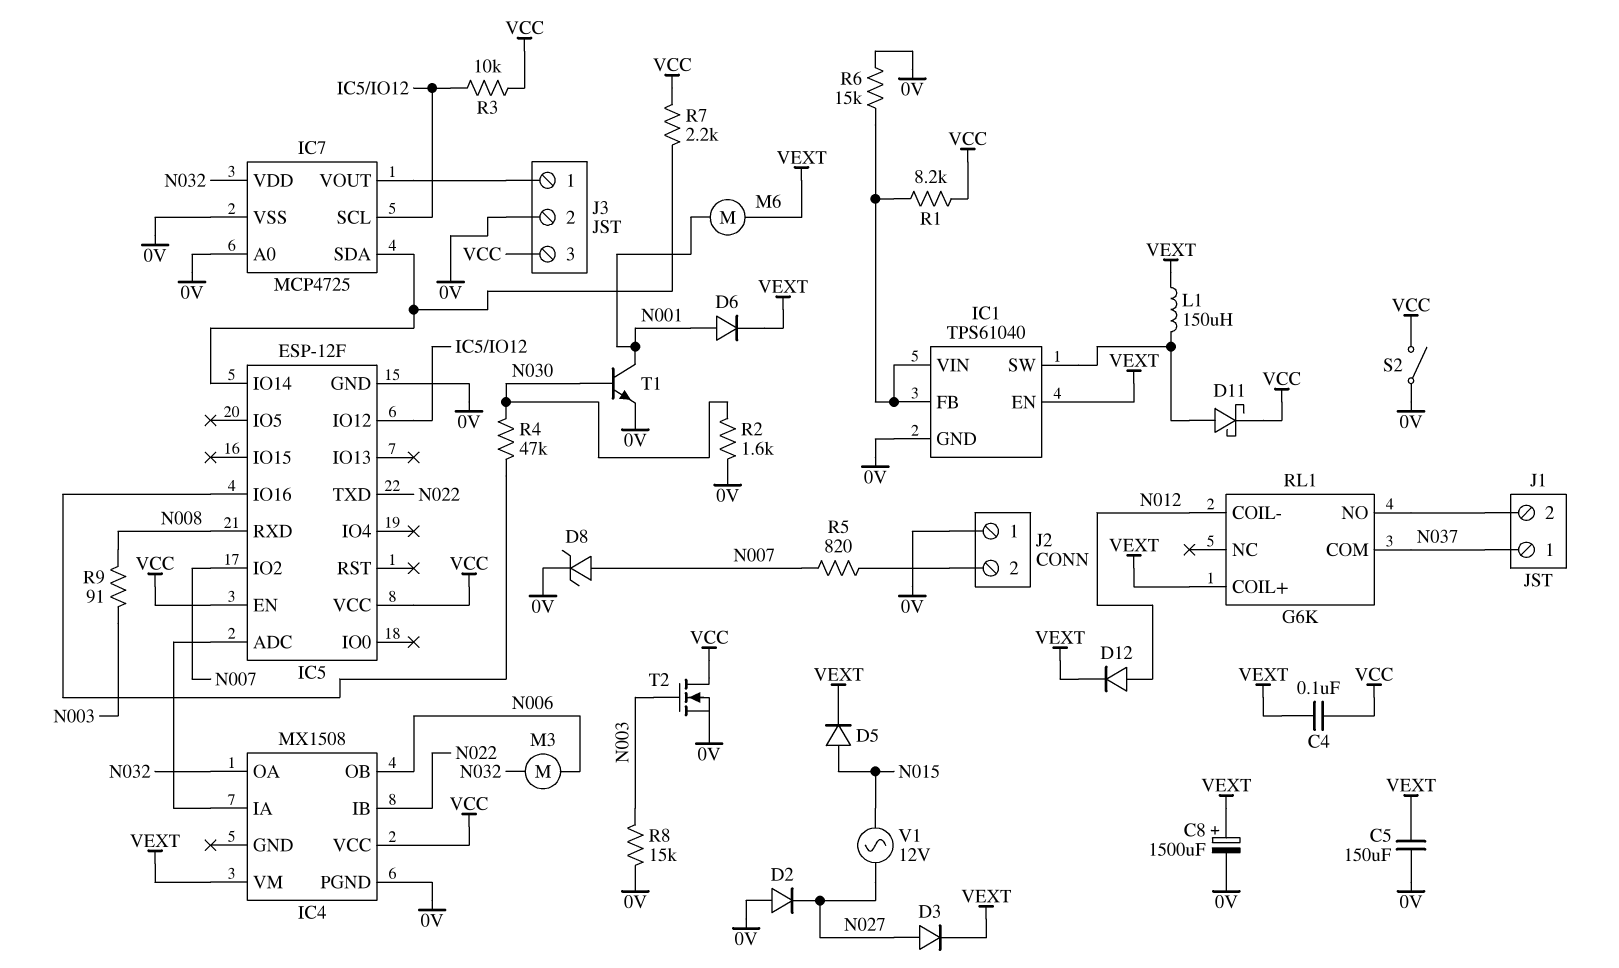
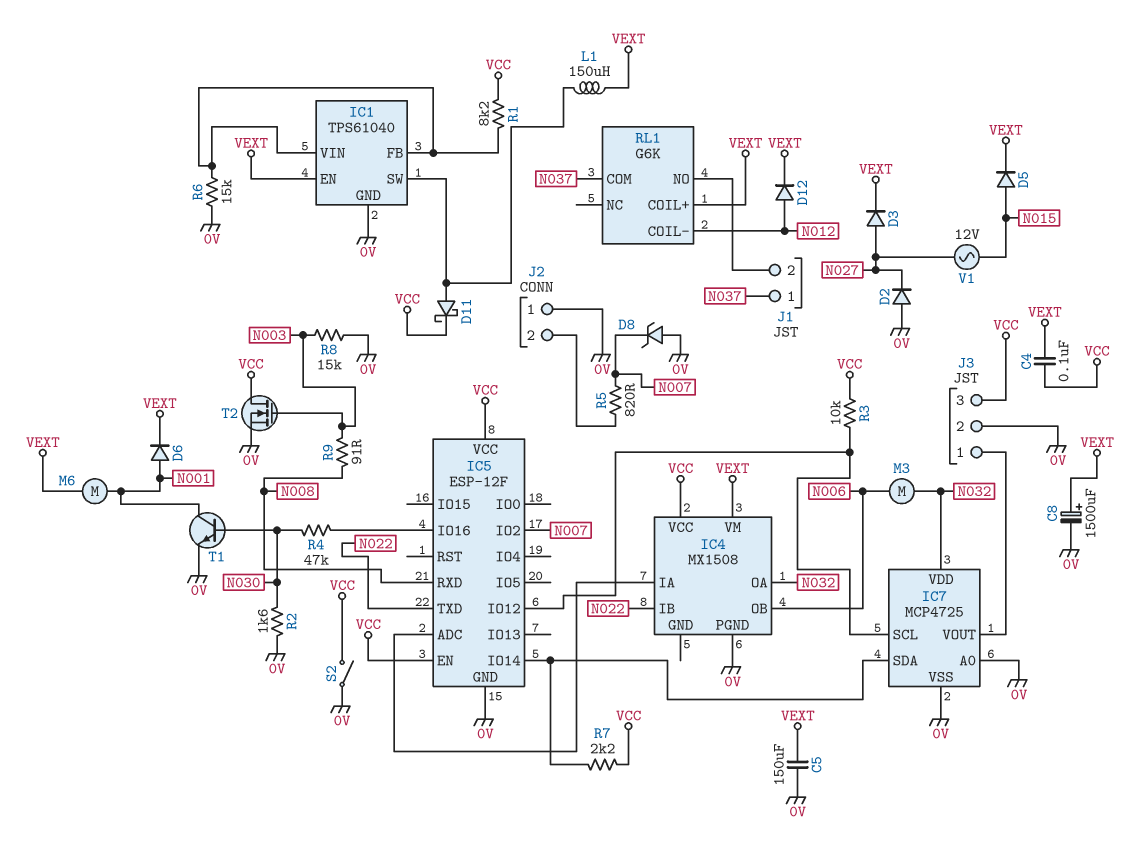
D8: zener (A N007, K 0V) -> zener (A 0V, K N007)

